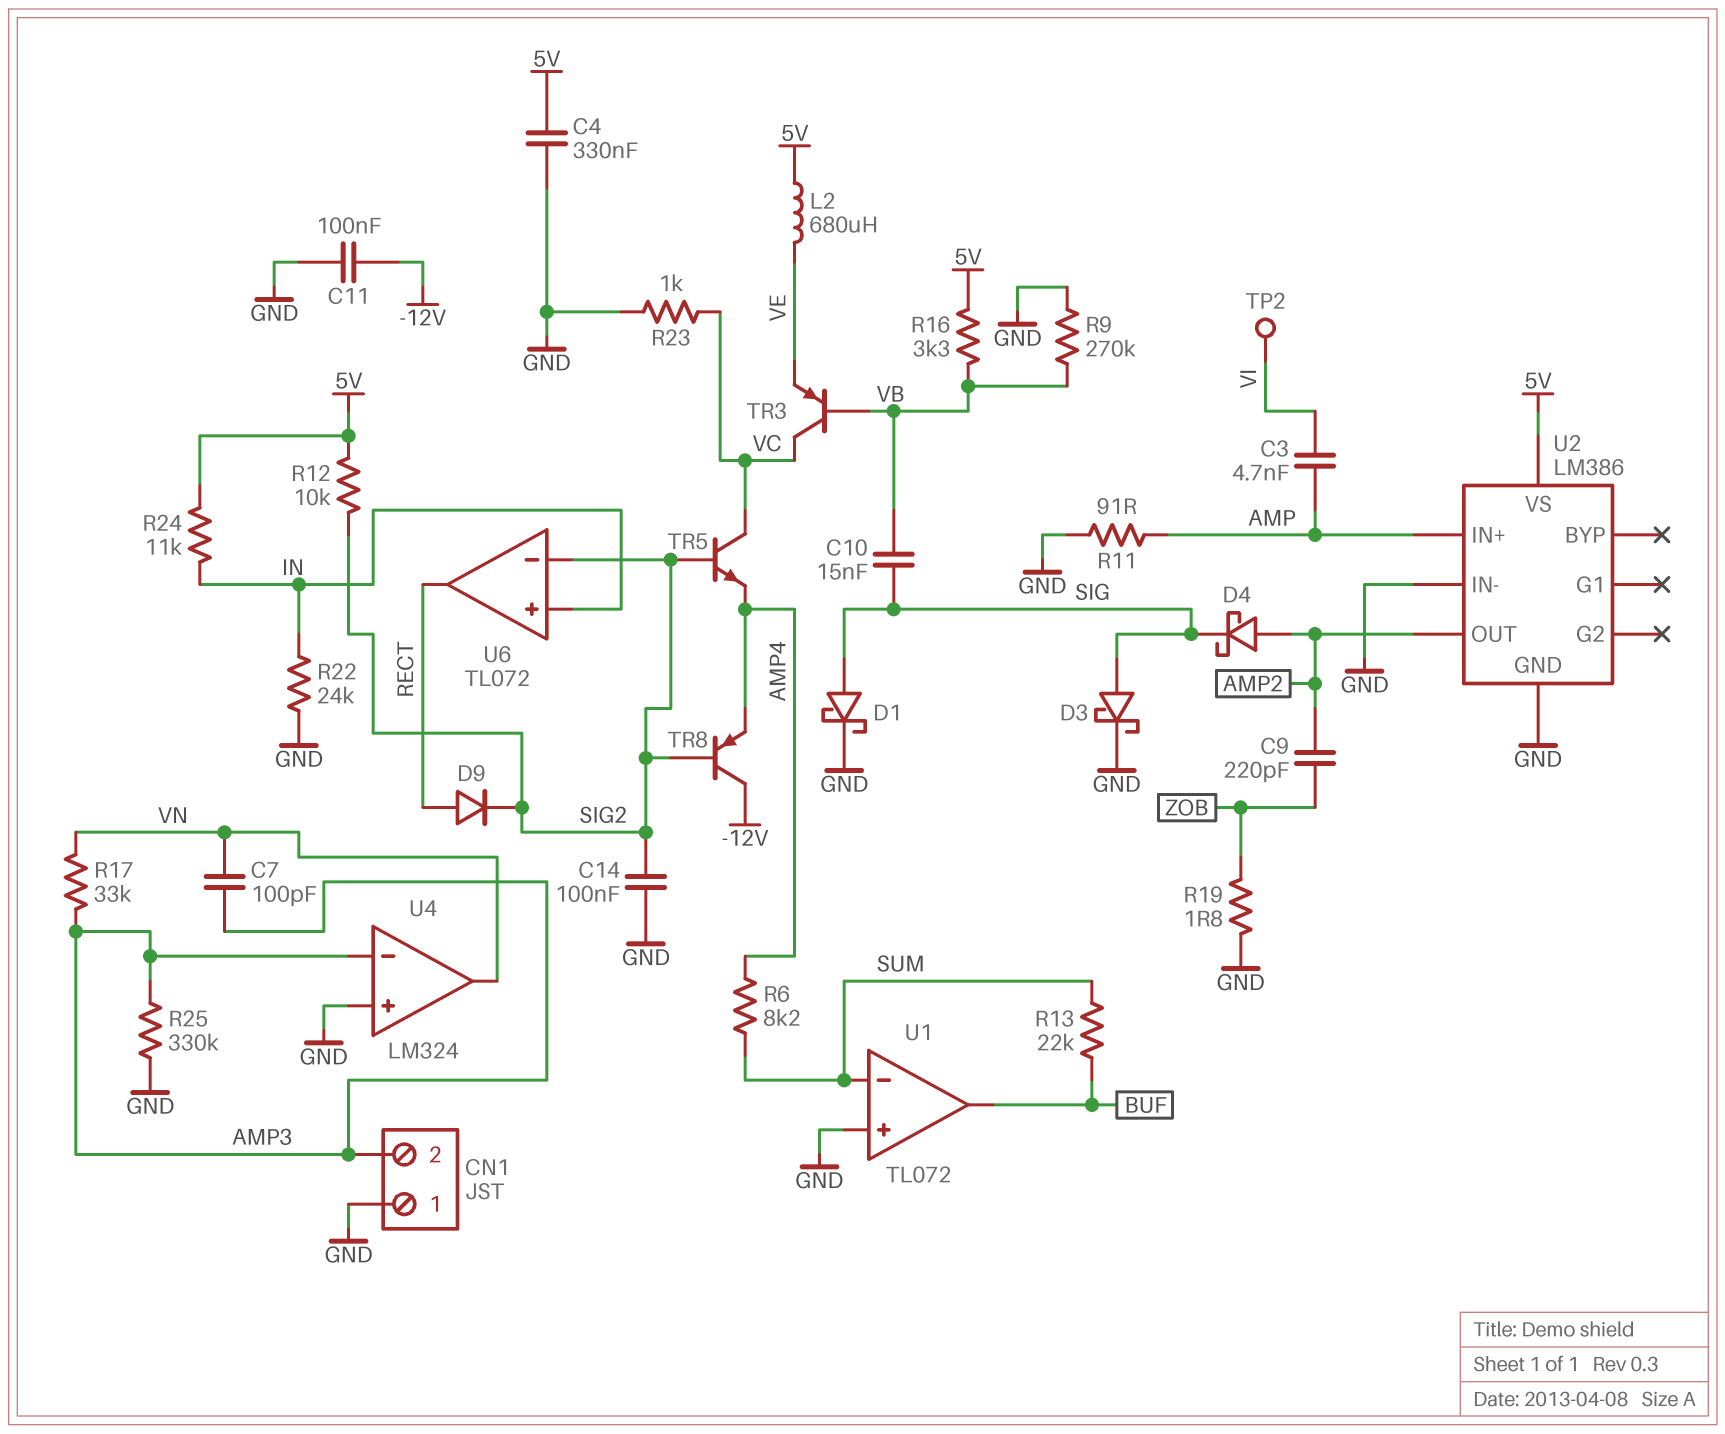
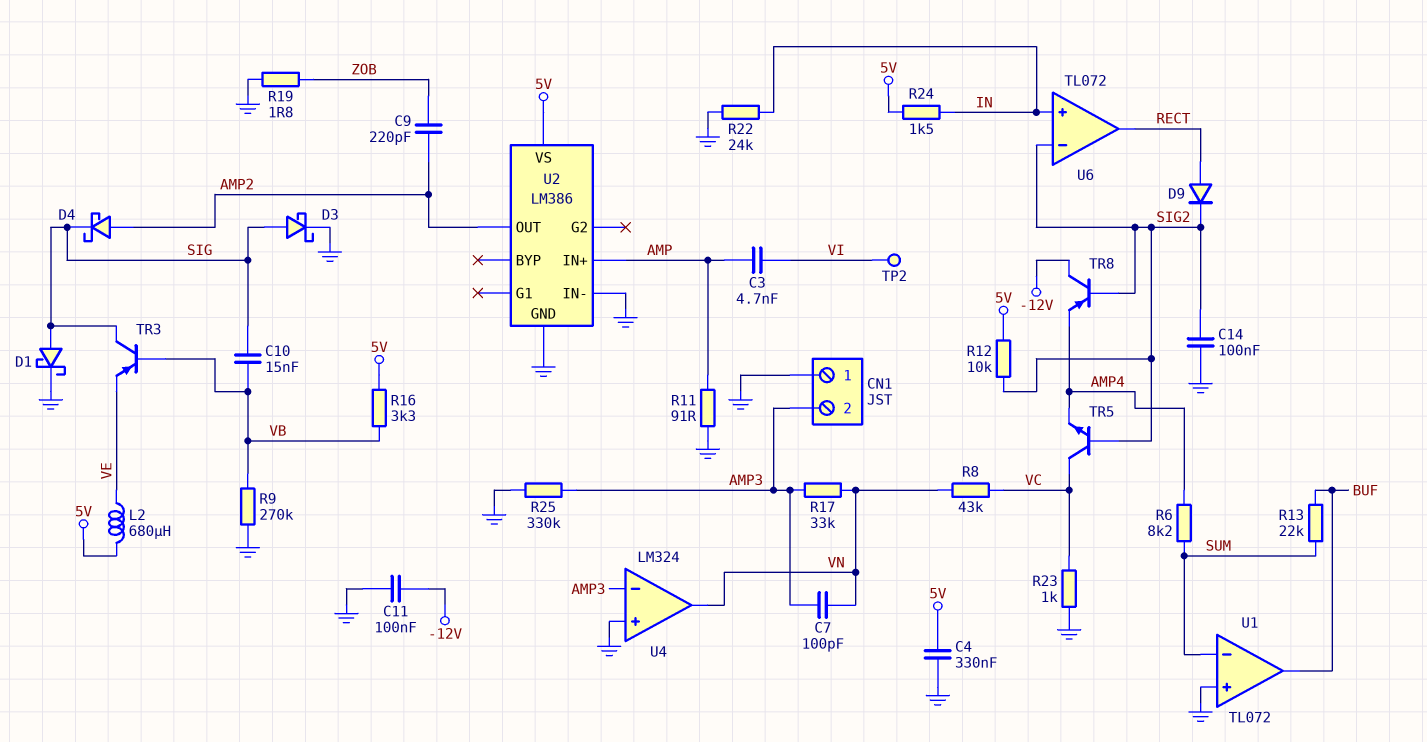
R8: none -> 43k (VC, VN)
R24: 11k (5V, IN) -> 1.5k (5V, IN)
TR3: PNP (B VB, C VC, E VE) -> PNP (B VB, C SIG, E VE)

